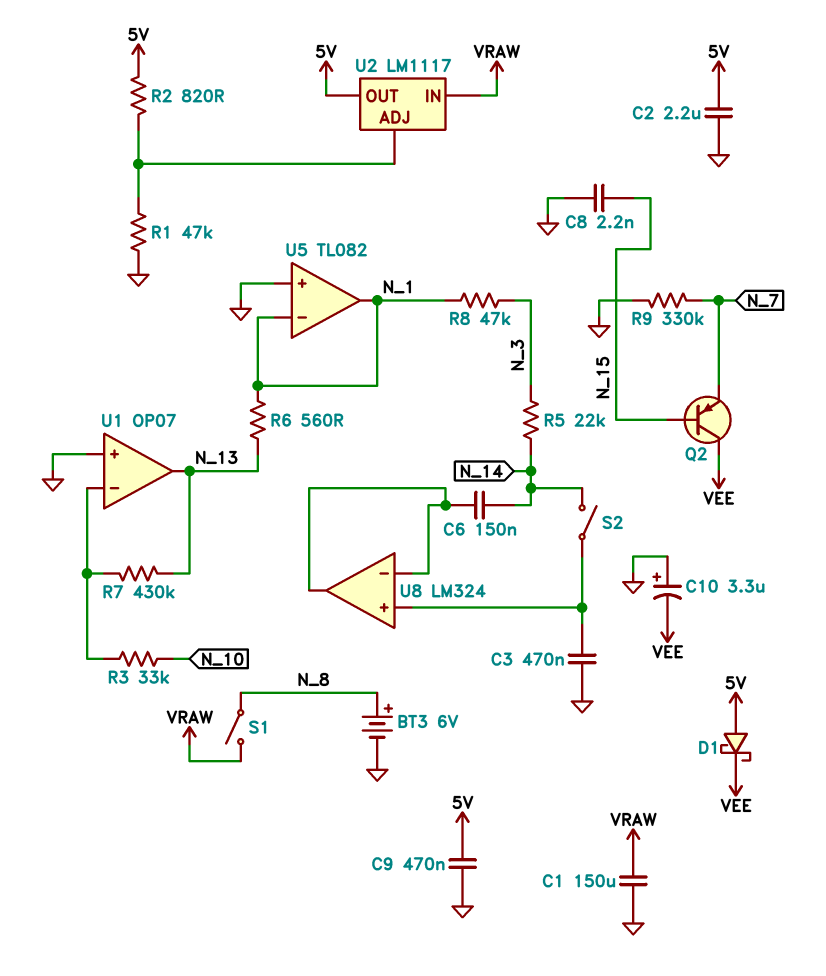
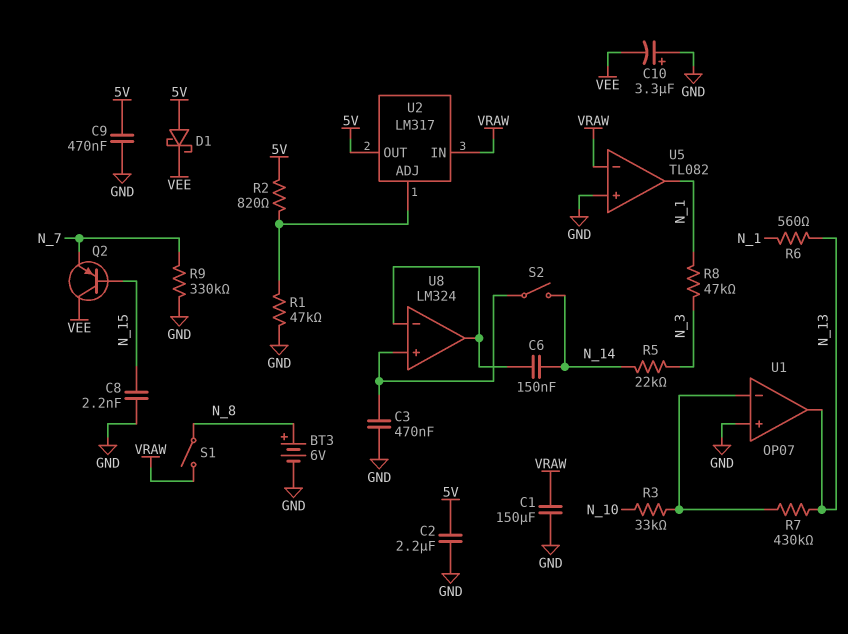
U2: LM1117 -> LM317
U5 pin in-: N_1 -> VRAW

